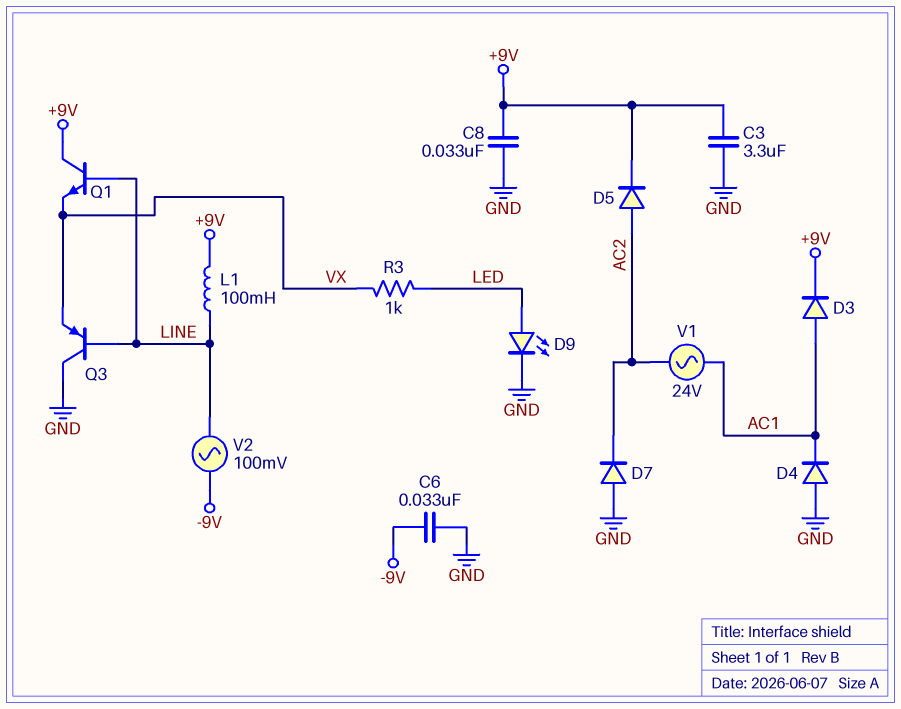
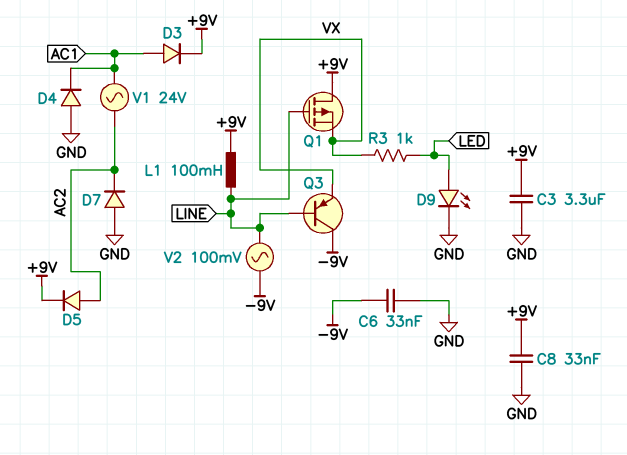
Q1: NPN (B LINE, C +9V, E VX) -> PMOS (G LINE, D +9V, S VX)
Q3: PNP (B LINE, C GND, E VX) -> PNP (B LINE, C -9V, E VX)

